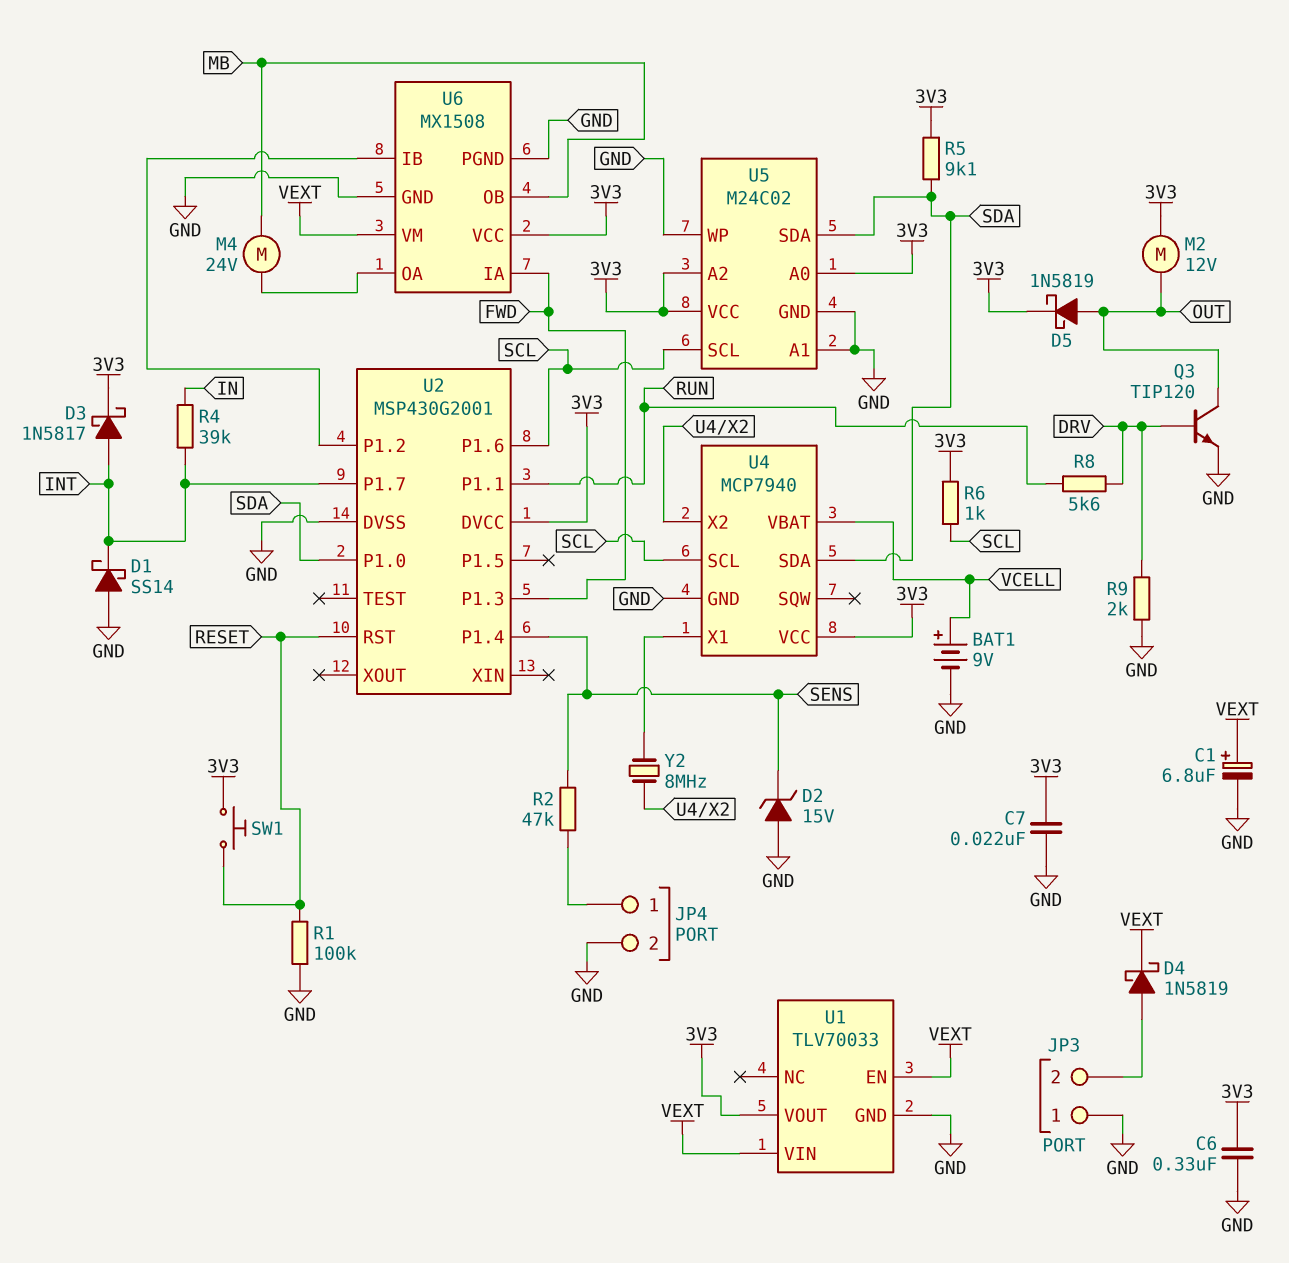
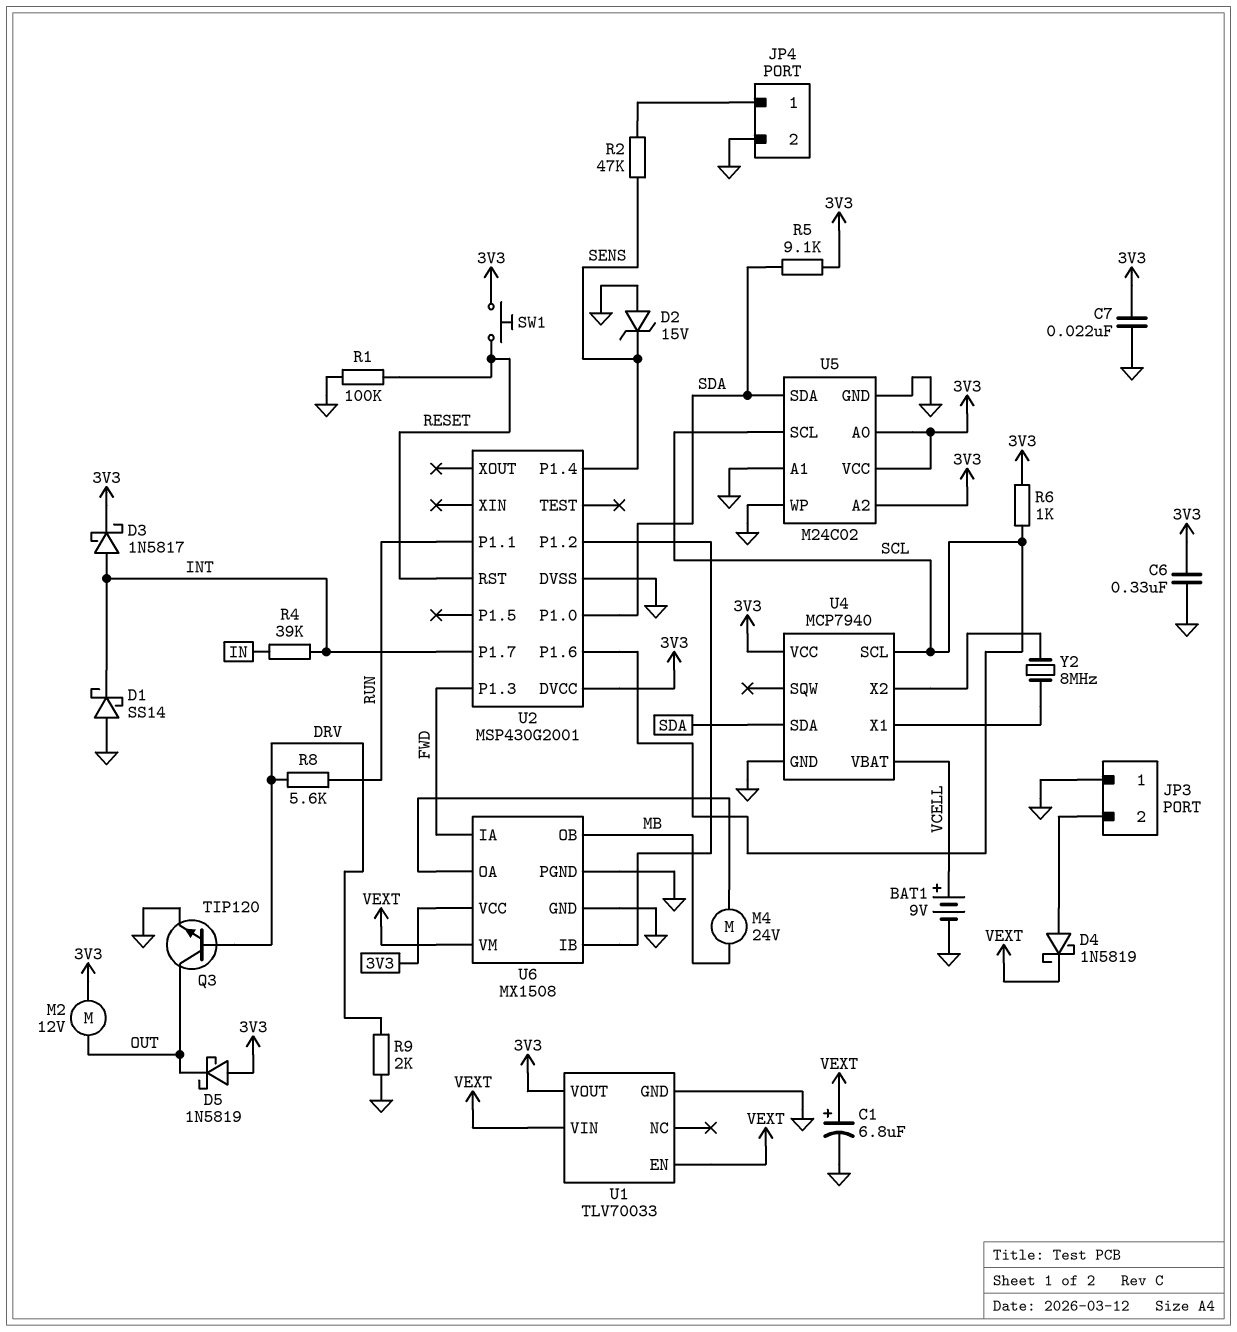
D5: schottky 1N5819 (A OUT, K 3V3) -> schottky 1N5819 (A 3V3, K OUT)

